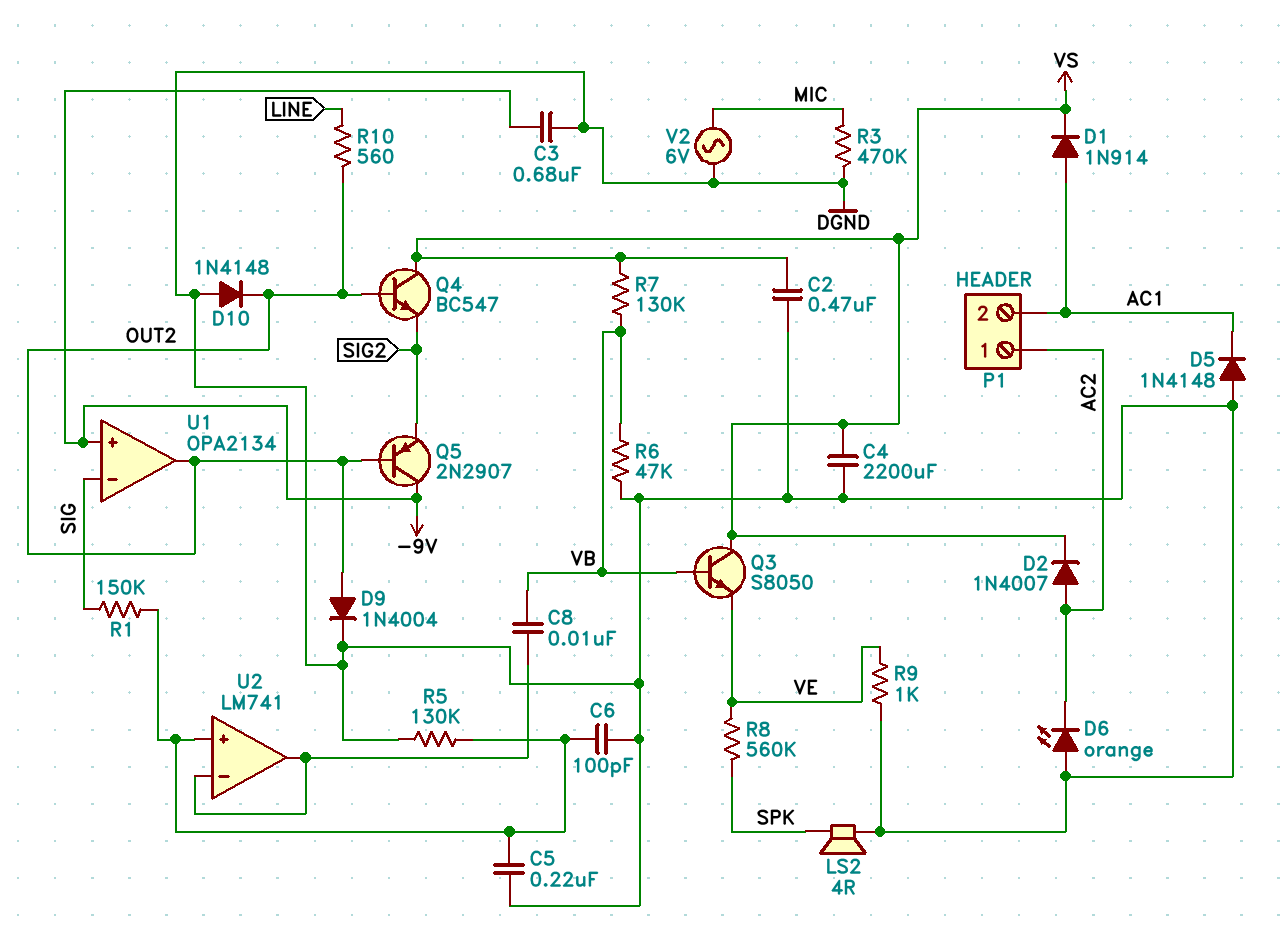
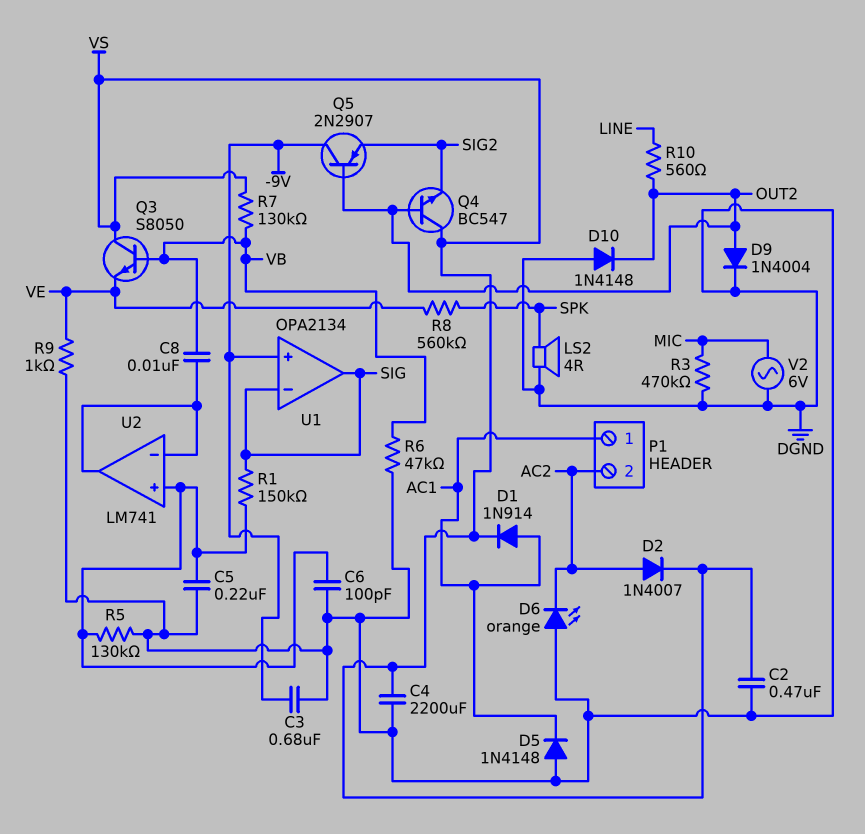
P1 pin 1: AC2 -> AC1
P1 pin 2: AC1 -> AC2
U1 pin out: OUT2 -> SIG

